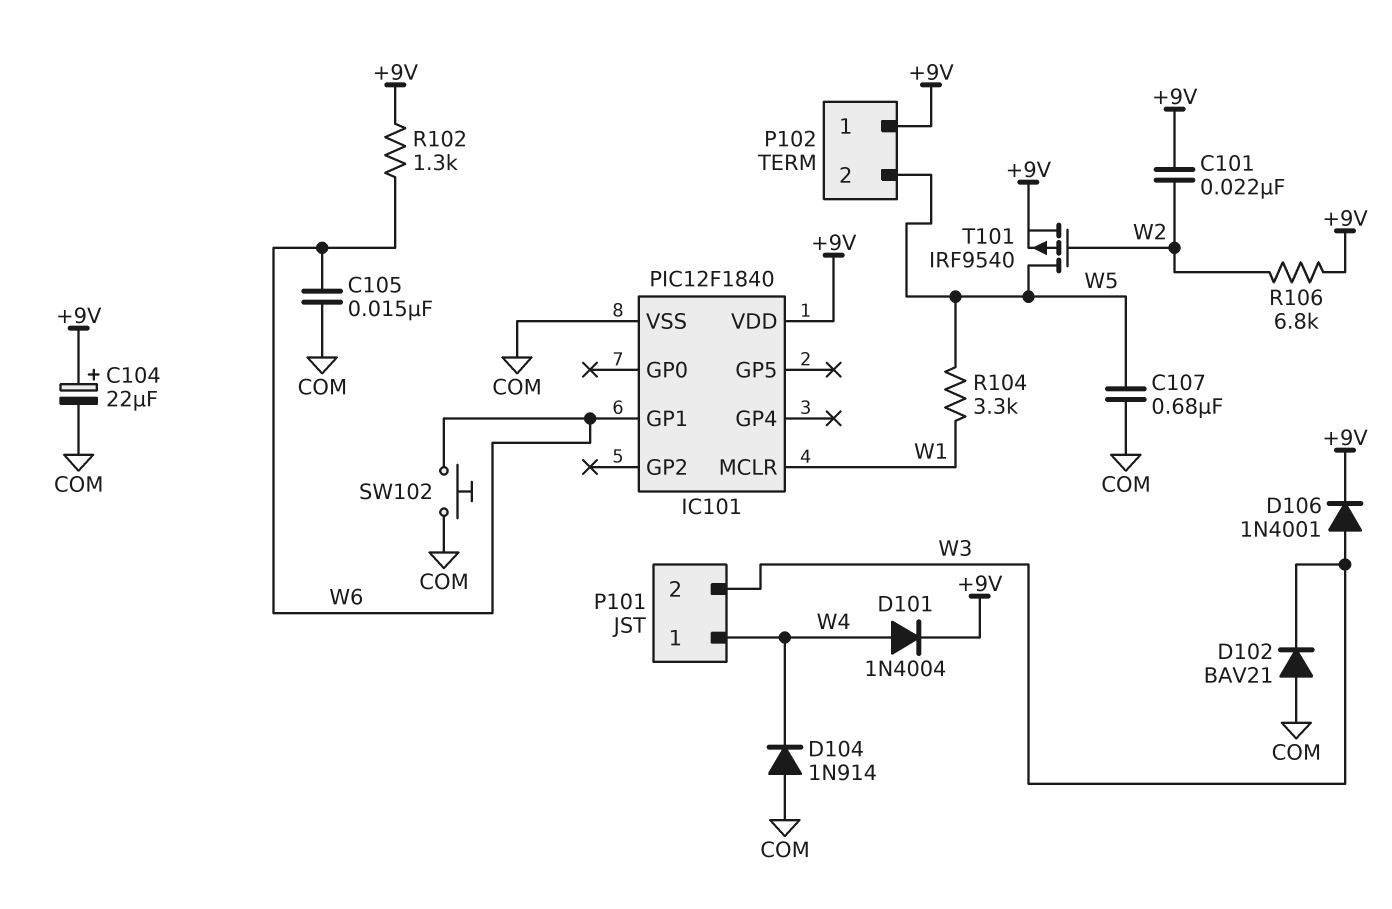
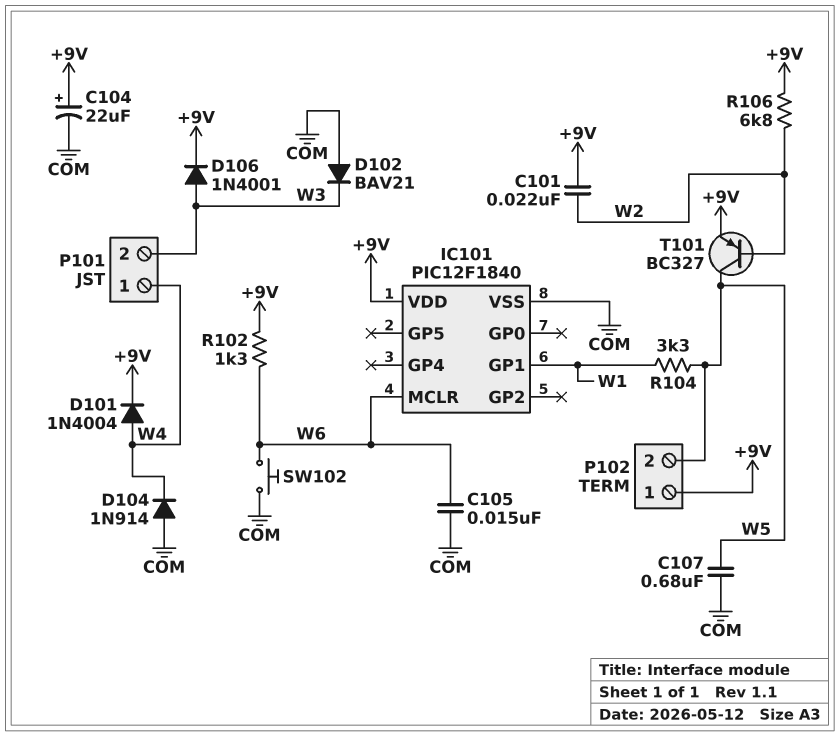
IC101 pin GP1: W6 -> W1
IC101 pin MCLR: W1 -> W6
T101: PMOS IRF9540 (G W2, D W5, S +9V) -> PNP BC327 (B W2, C W5, E +9V)

